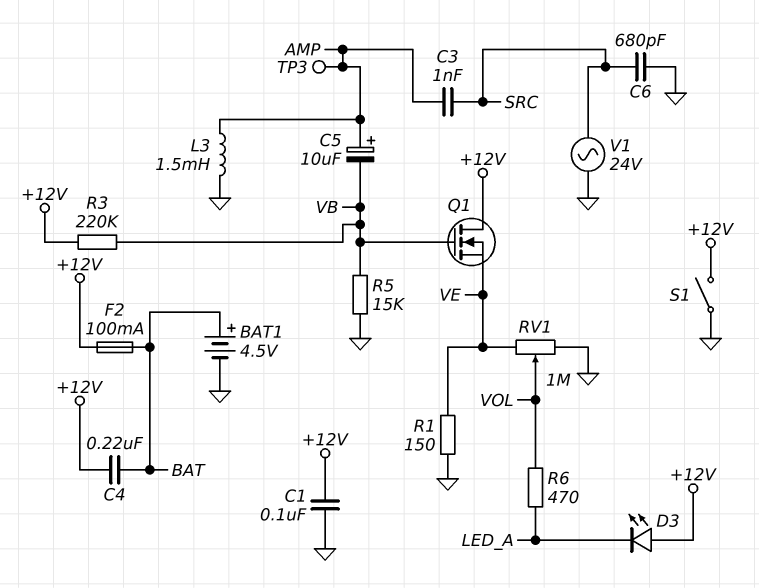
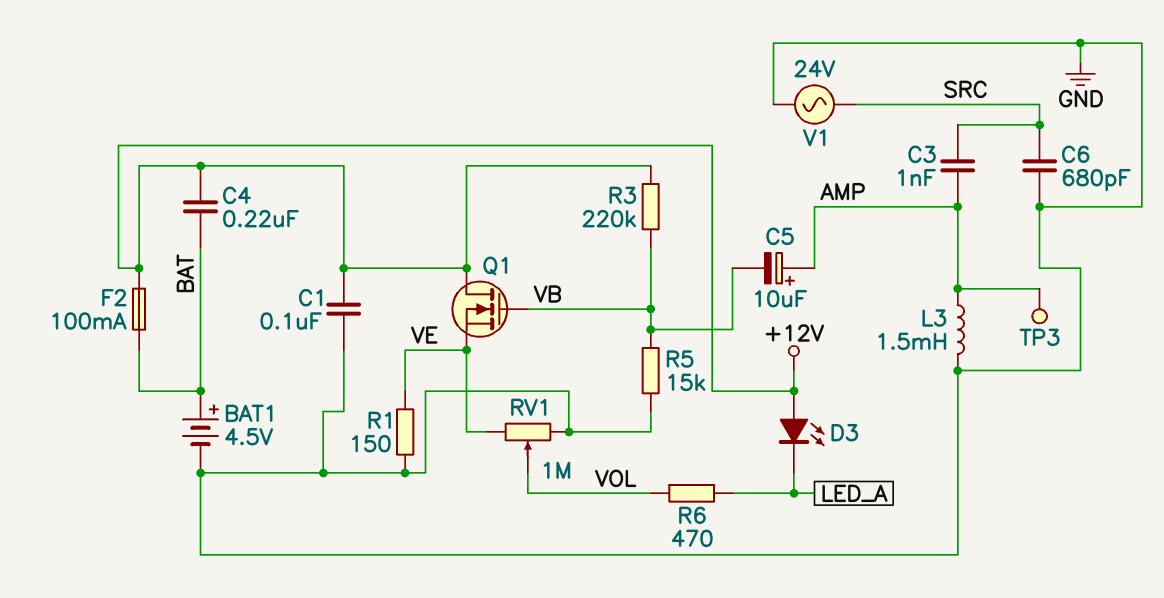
S1: switch (+12V, GND) -> none

